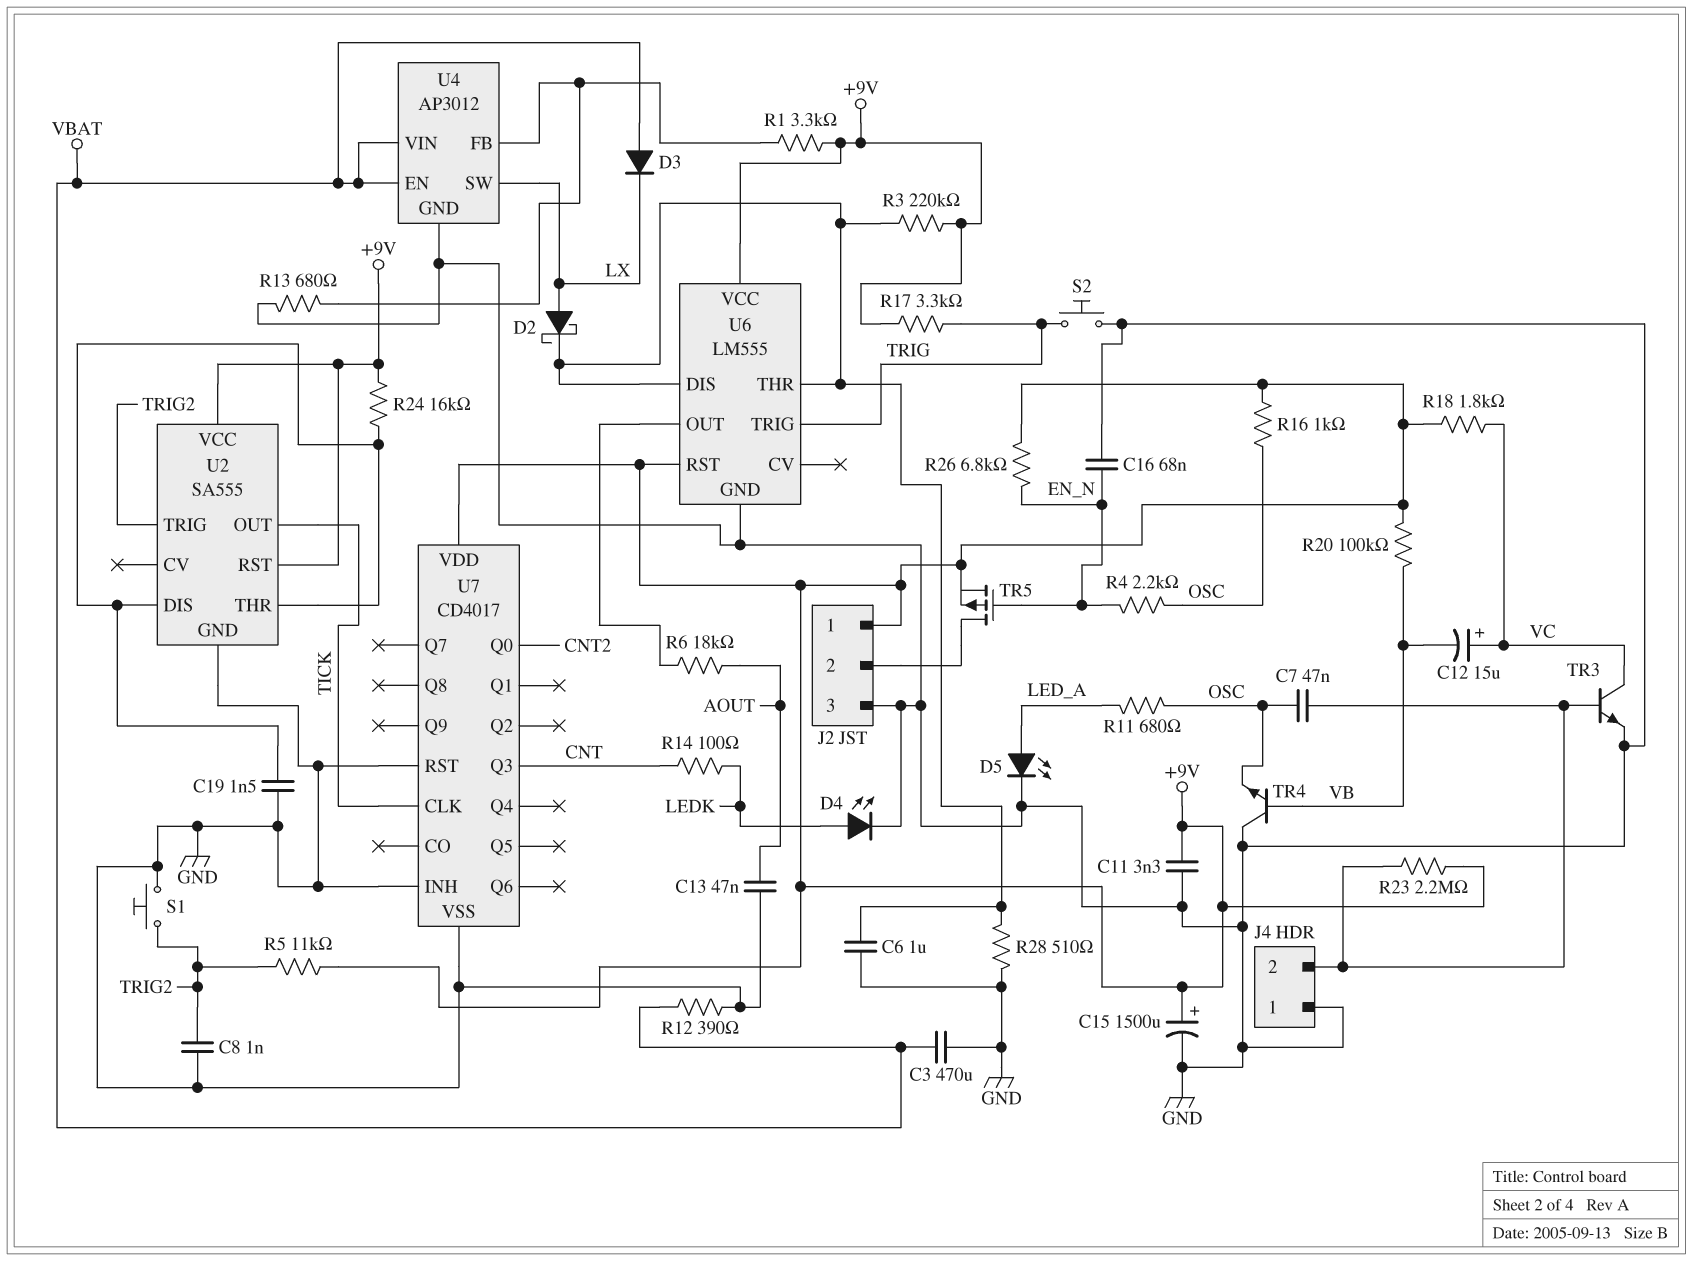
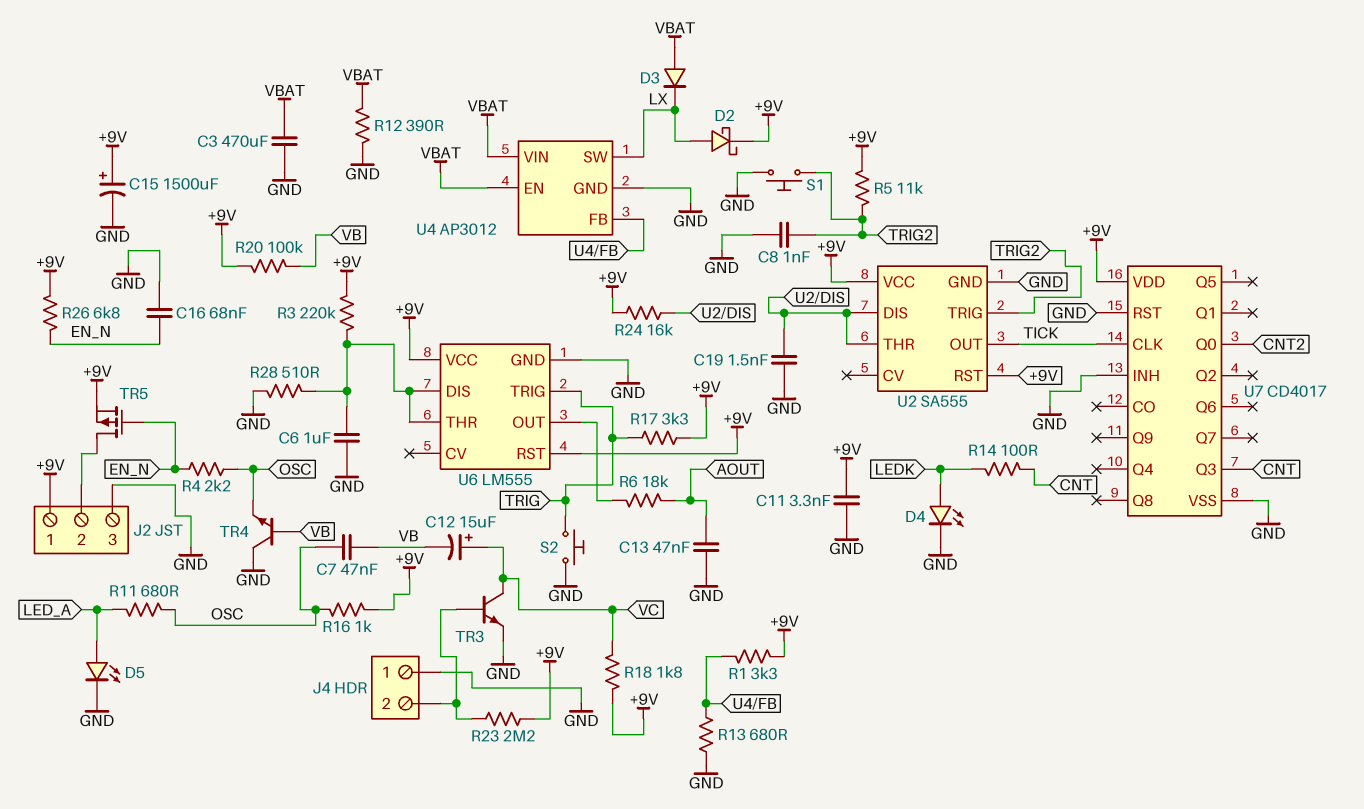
C7: 47nF (J4/2, OSC) -> 47nF (OSC, VB)
D2: schottky (A LX, K U6/DIS) -> schottky (A LX, K +9V)

